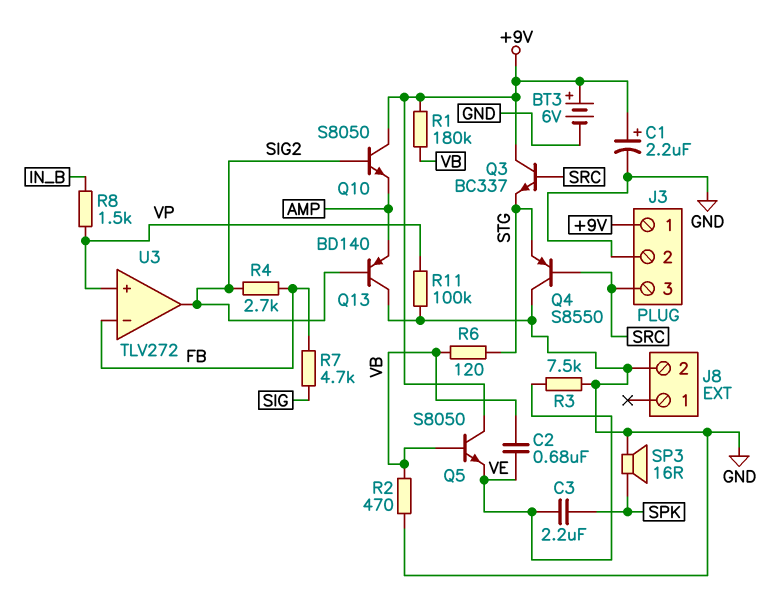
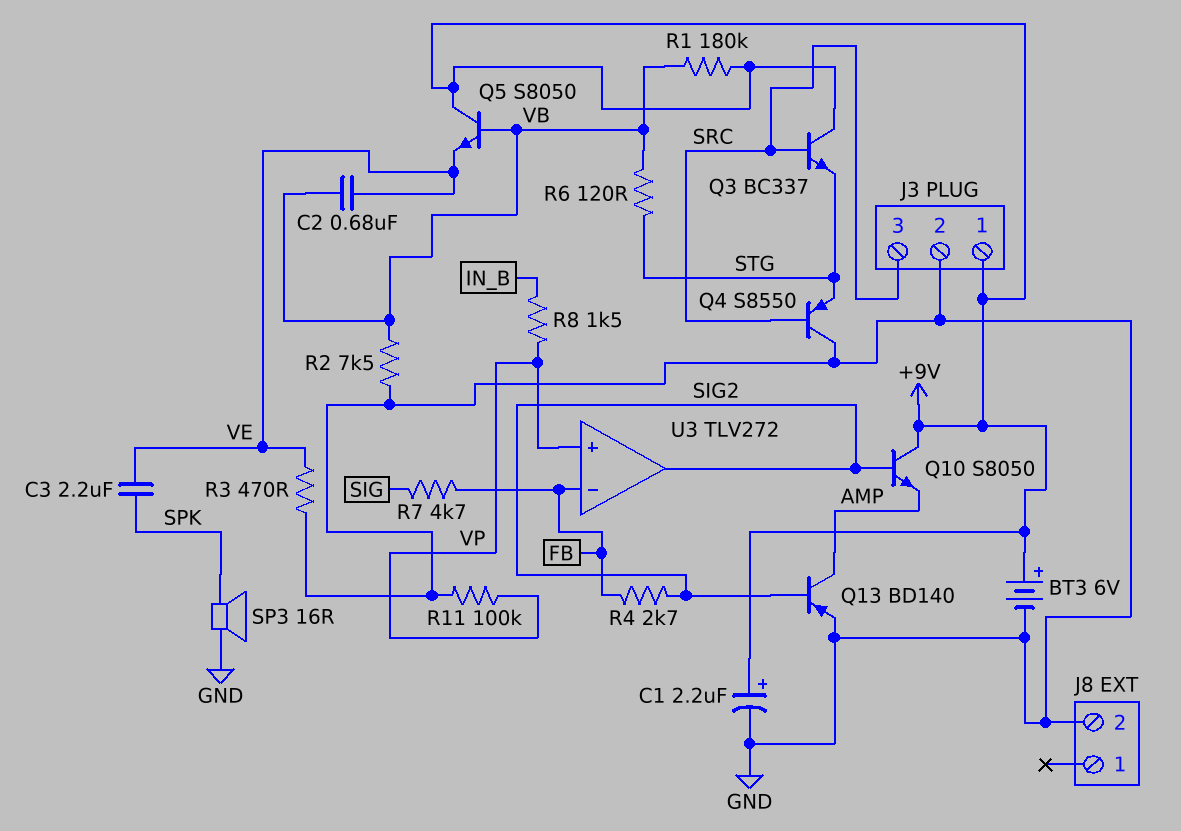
Q13: PNP BD140 (B SIG2, C GND, E AMP) -> PNP BD140 (B SIG2, C AMP, E GND)
R2: 470 (GND, VB) -> 7.5k (GND, VB)
R3: 7.5k (GND, VE) -> 470 (GND, VE)

